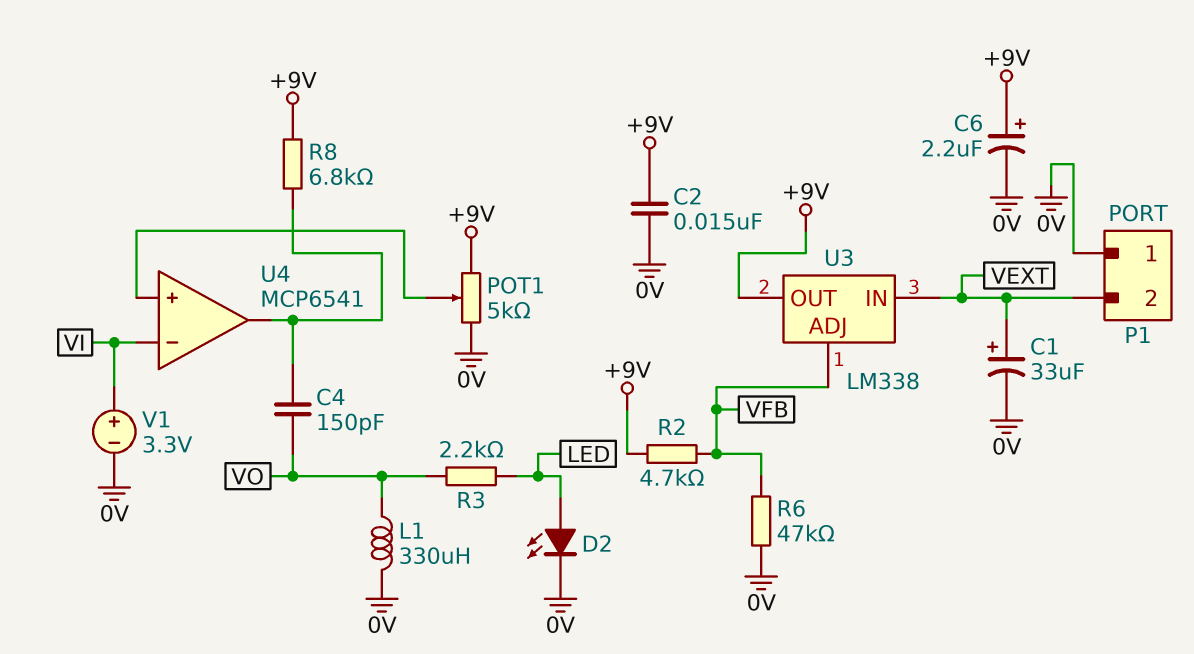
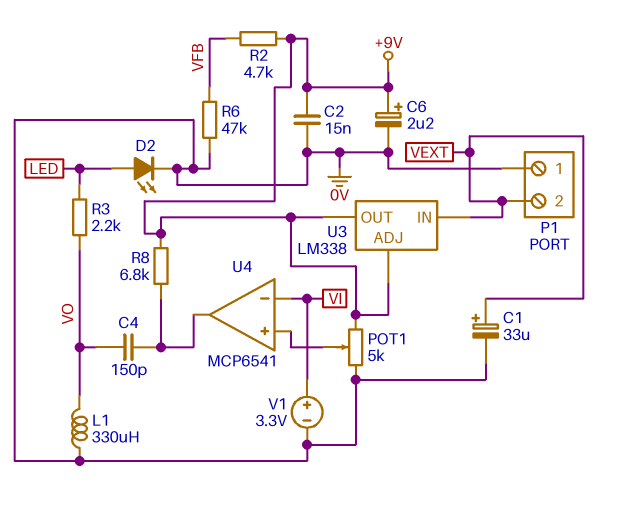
U3 pin ADJ: VFB -> +9V

